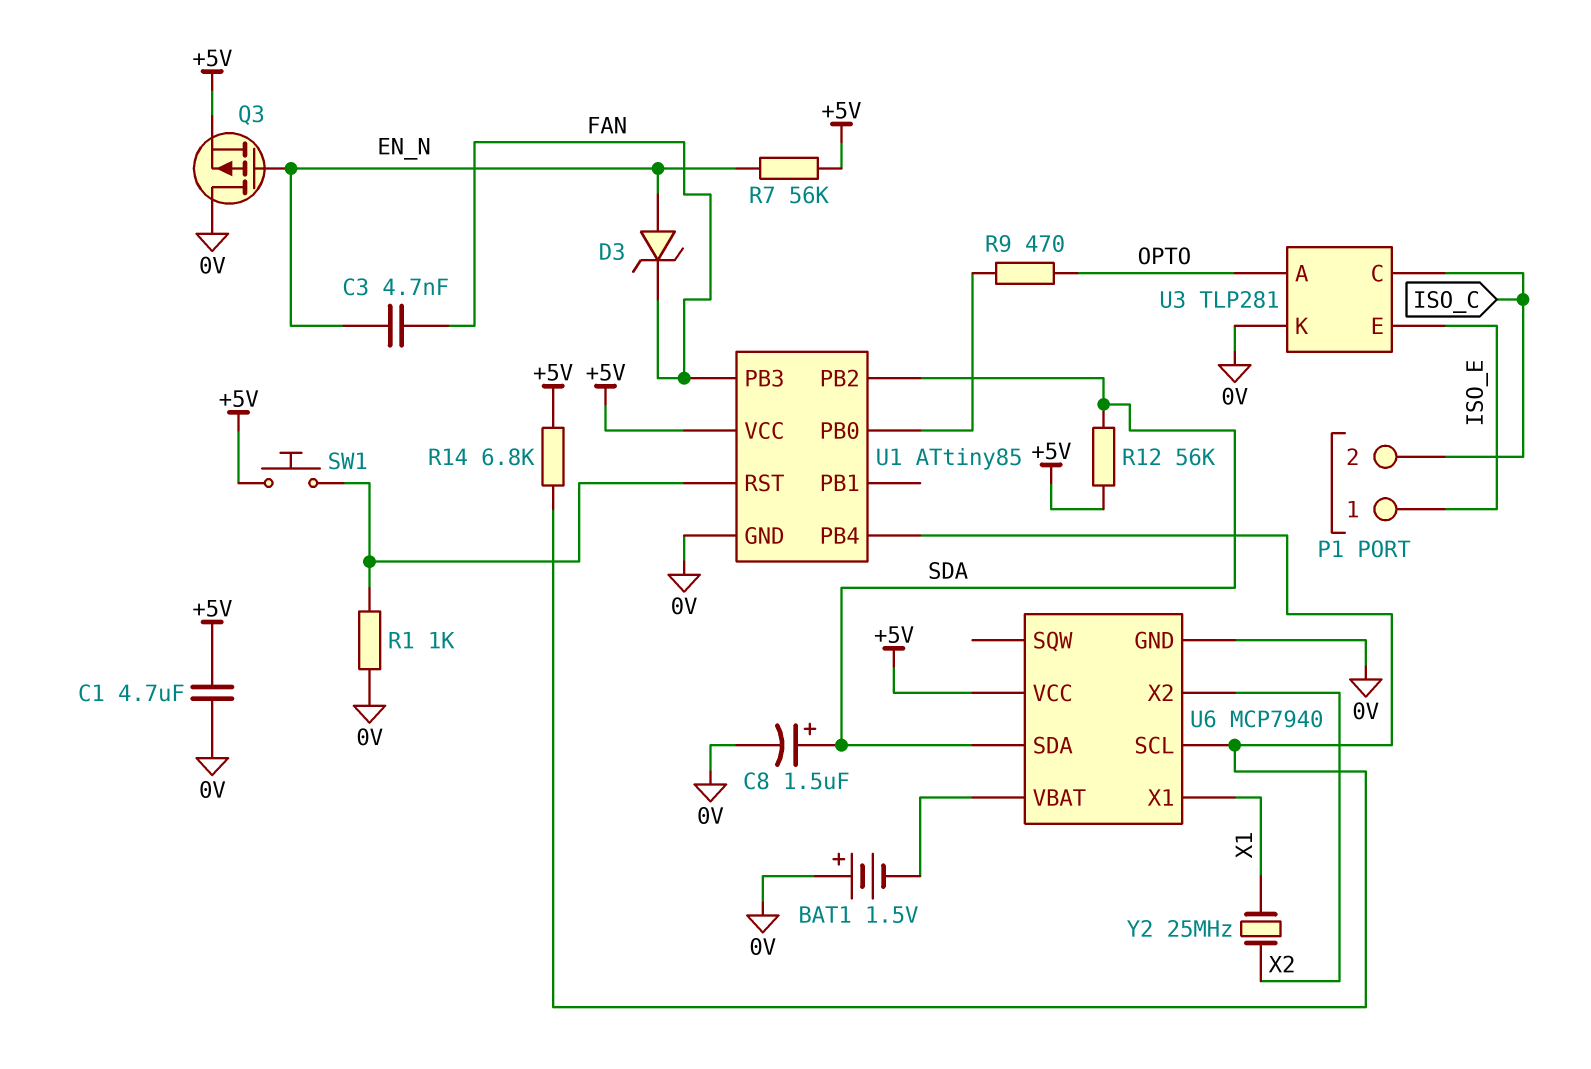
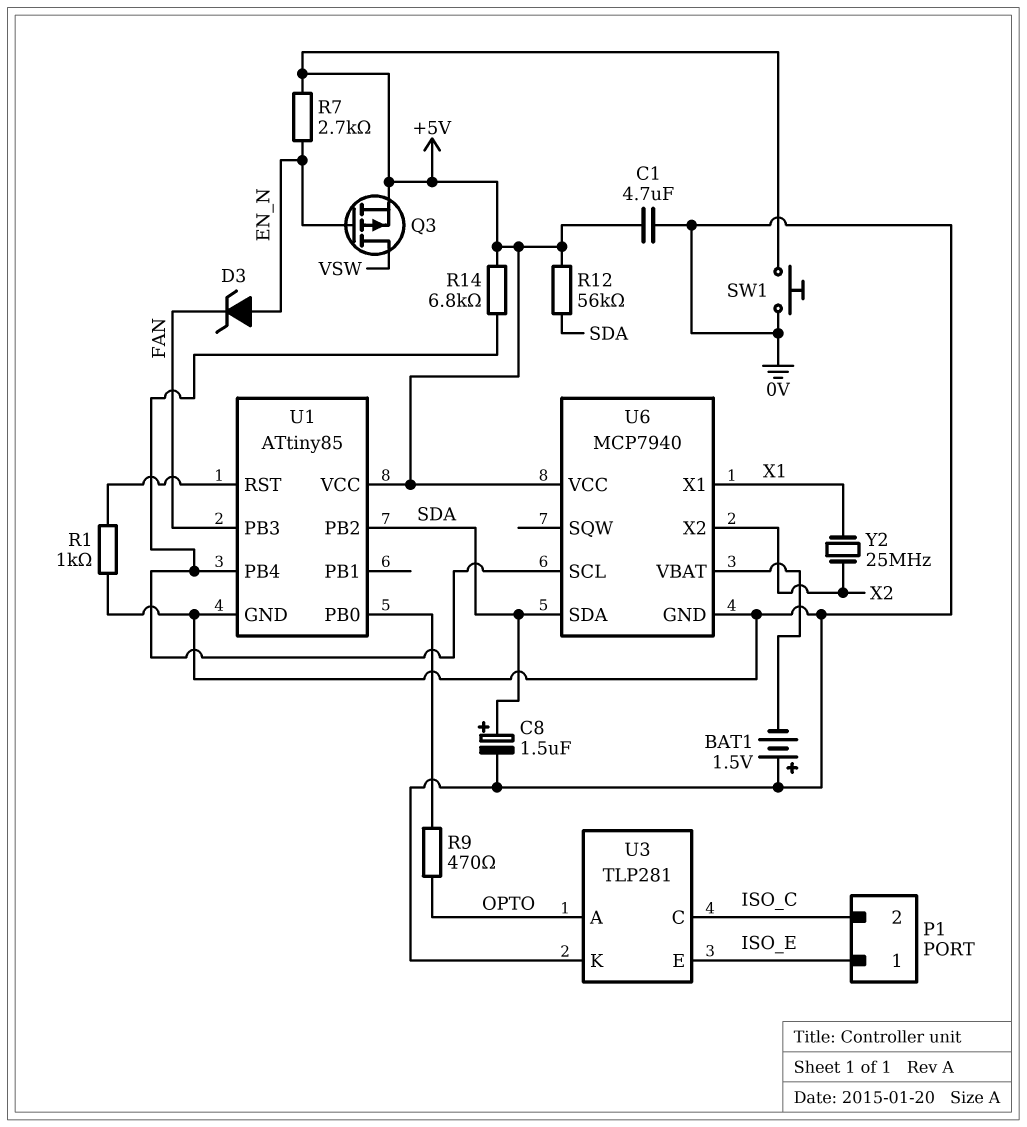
C3: 4.7nF (EN_N, FAN) -> none
Q3: PMOS (G EN_N, D 0V, S +5V) -> PMOS (G EN_N, D VSW, S +5V)
R7: 56k (+5V, EN_N) -> 2.7k (+5V, EN_N)
SW1: button (+5V, U1/RST) -> button (+5V, 0V)

